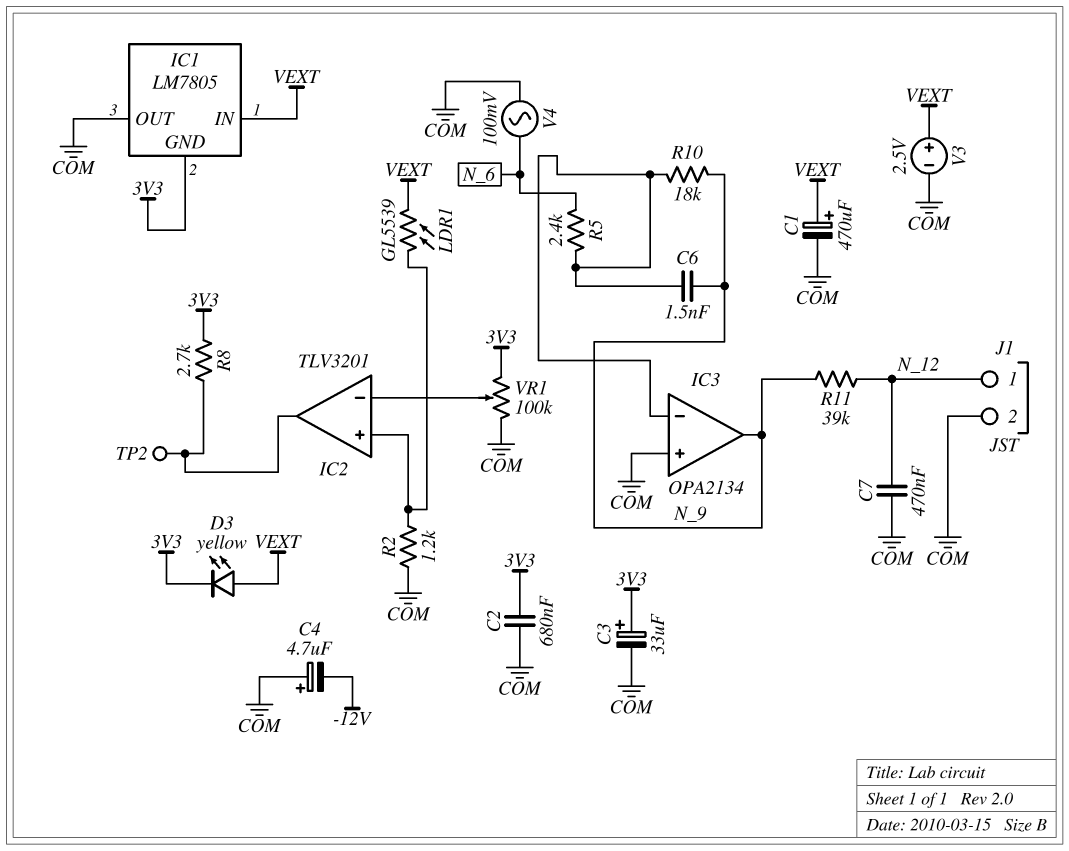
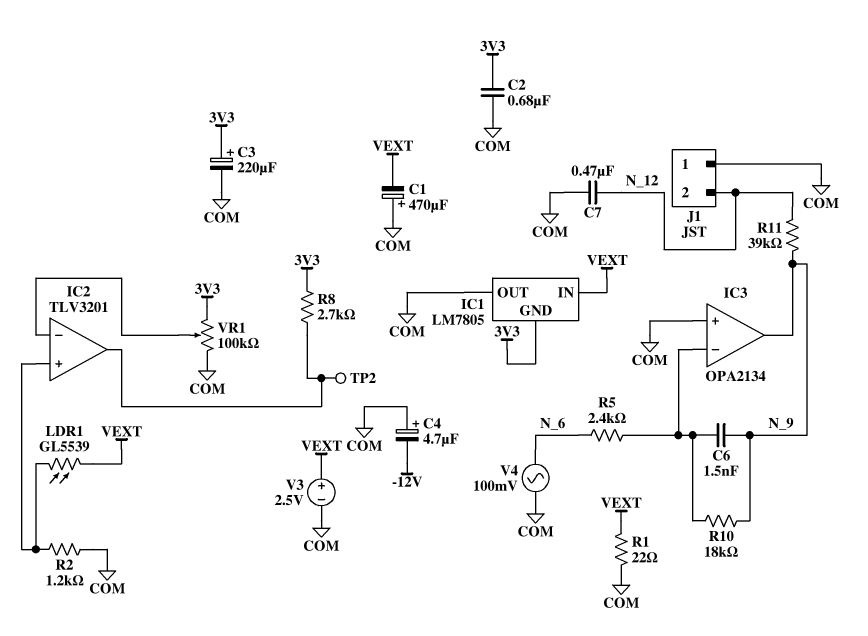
C1: 470uF (plus VEXT, minus COM) -> 470uF (plus COM, minus VEXT)
C3: 33uF (plus 3V3, minus COM) -> 220uF (plus 3V3, minus COM)
D3: LED yellow (A VEXT, K 3V3) -> none
J1 pin 1: N_12 -> COM
J1 pin 2: COM -> N_12
R1: none -> 22 (COM, VEXT)

